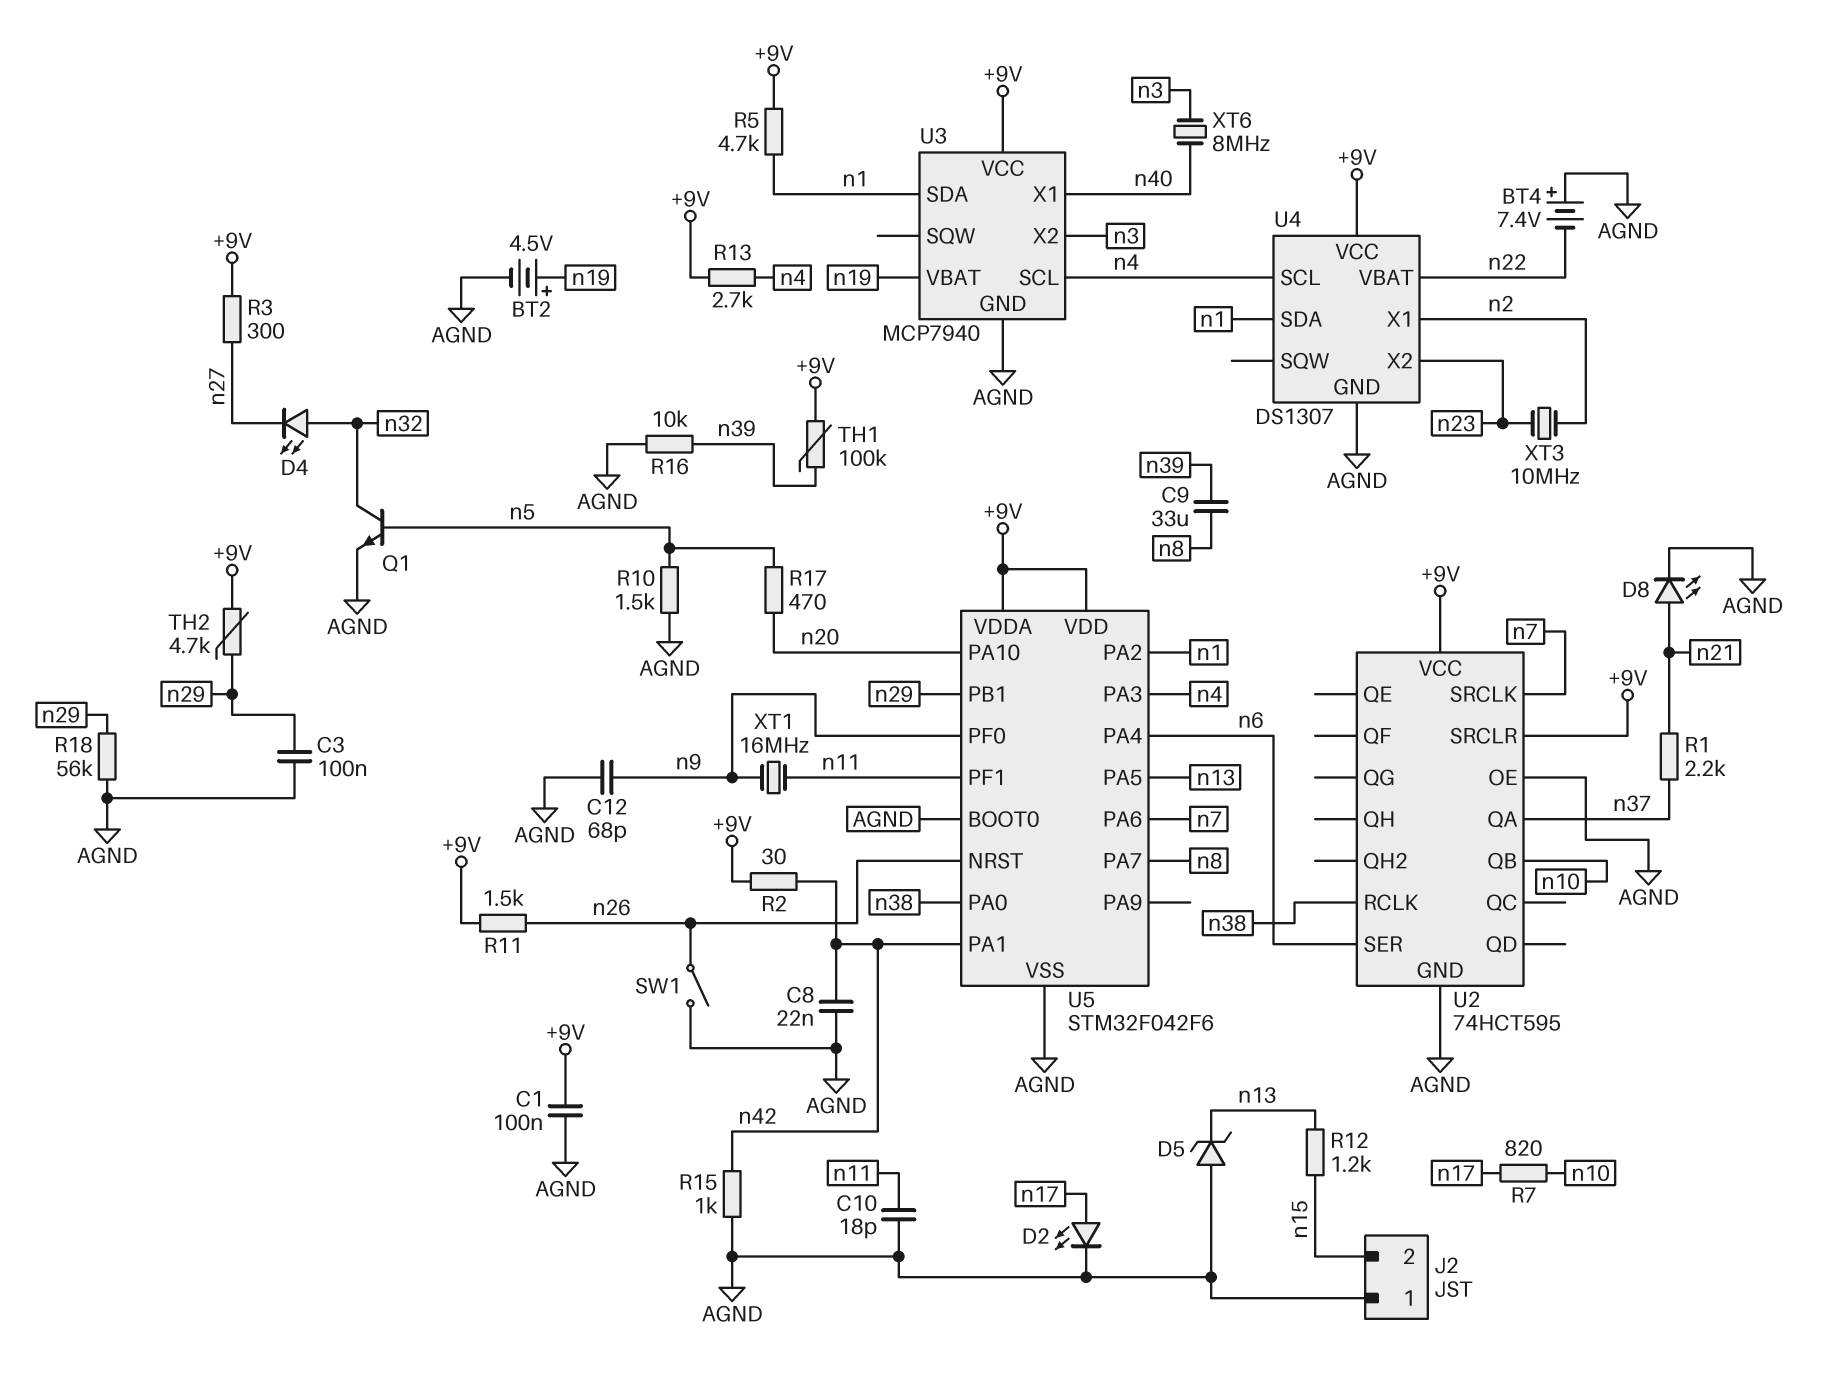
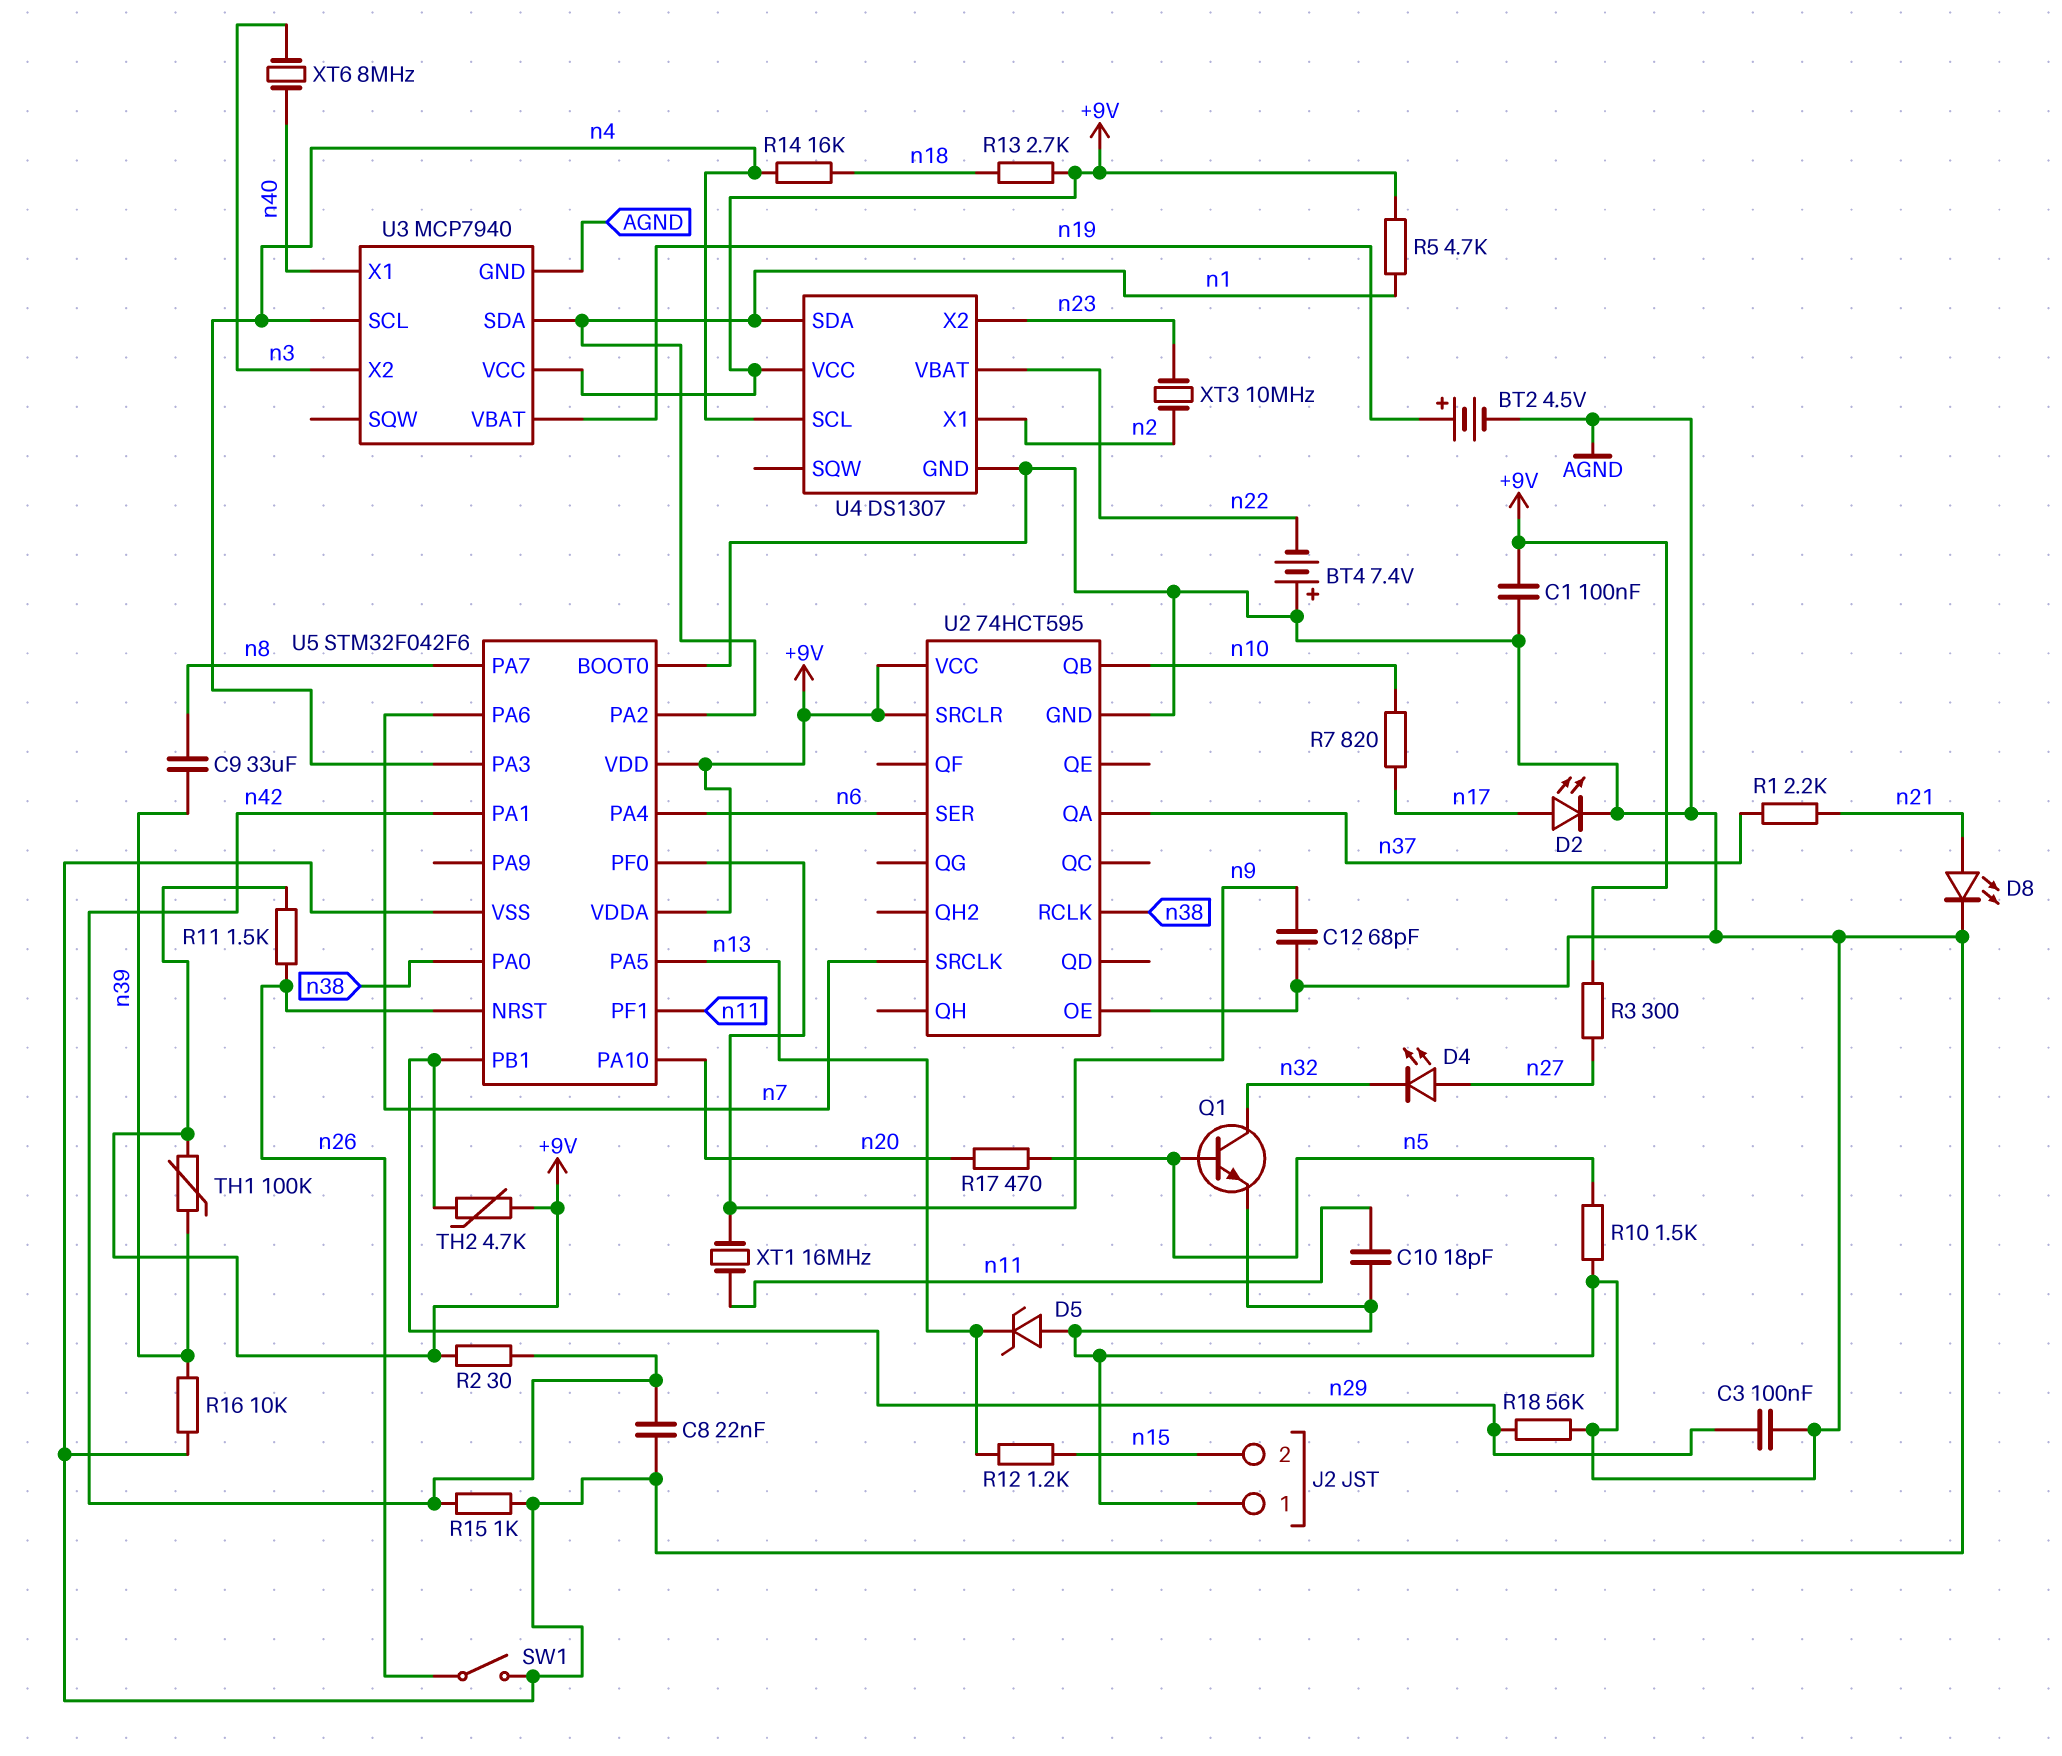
D4: LED (A n32, K n27) -> LED (A n27, K n32)
R13: 2.7k (+9V, n4) -> 2.7k (+9V, n18)
R14: none -> 16k (n4, n18)

